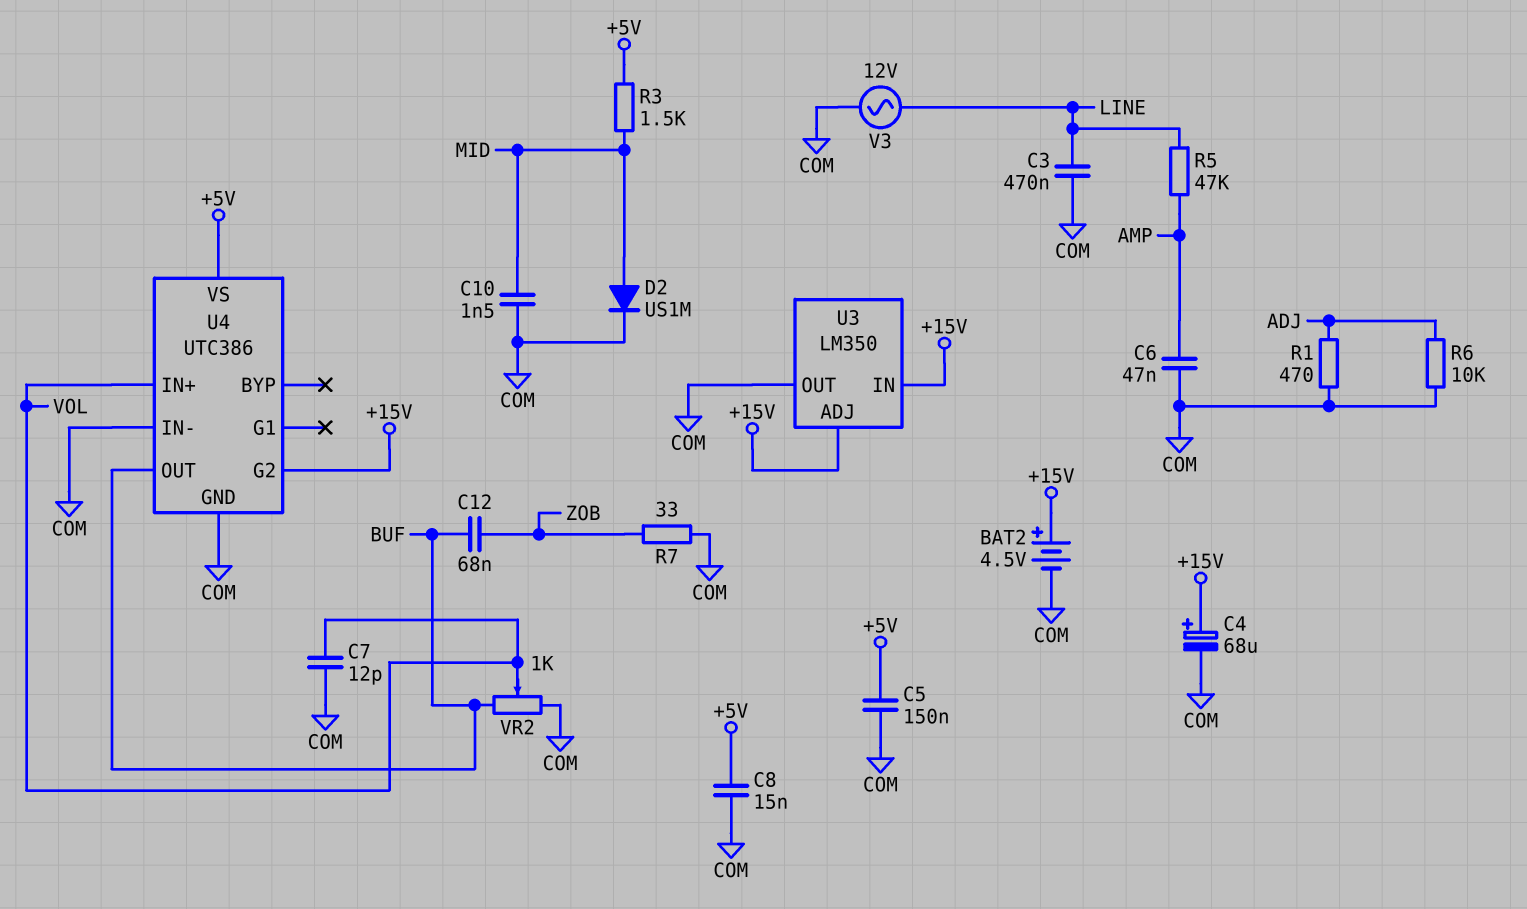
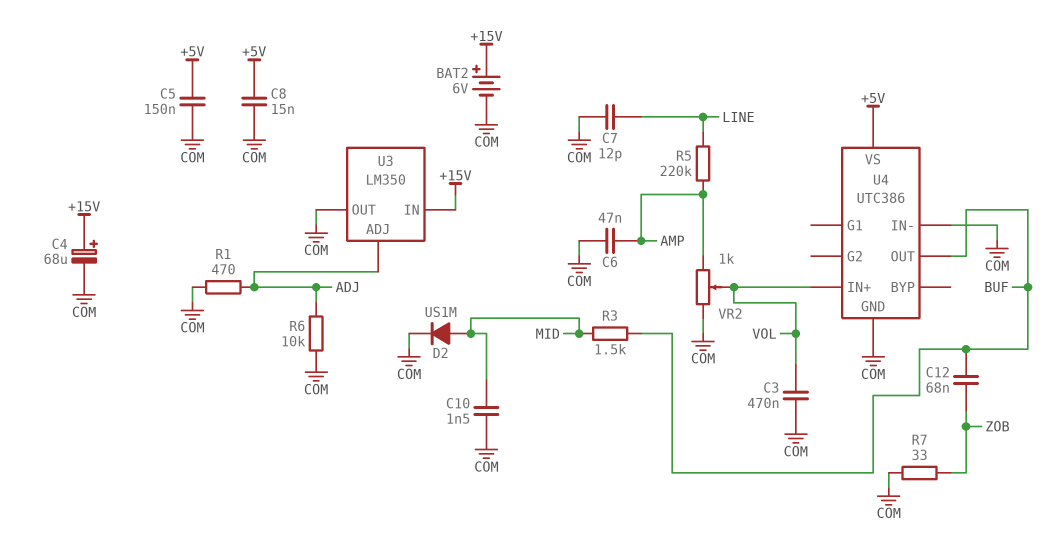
BAT2: 4.5V (plus +15V, minus COM) -> 6V (plus +15V, minus COM)
C3: 470nF (COM, LINE) -> 470nF (COM, VOL)
C7: 12pF (COM, VOL) -> 12pF (COM, LINE)
R3: 1.5k (+5V, MID) -> 1.5k (BUF, MID)
R5: 47k (AMP, LINE) -> 220k (AMP, LINE)
U3 pin ADJ: +15V -> ADJ
U4 pin G2: +15V -> none
V3: AC 12V (COM, LINE) -> none
VR2: 1k (BUF, COM, wiper VOL) -> 1k (AMP, COM, wiper VOL)

